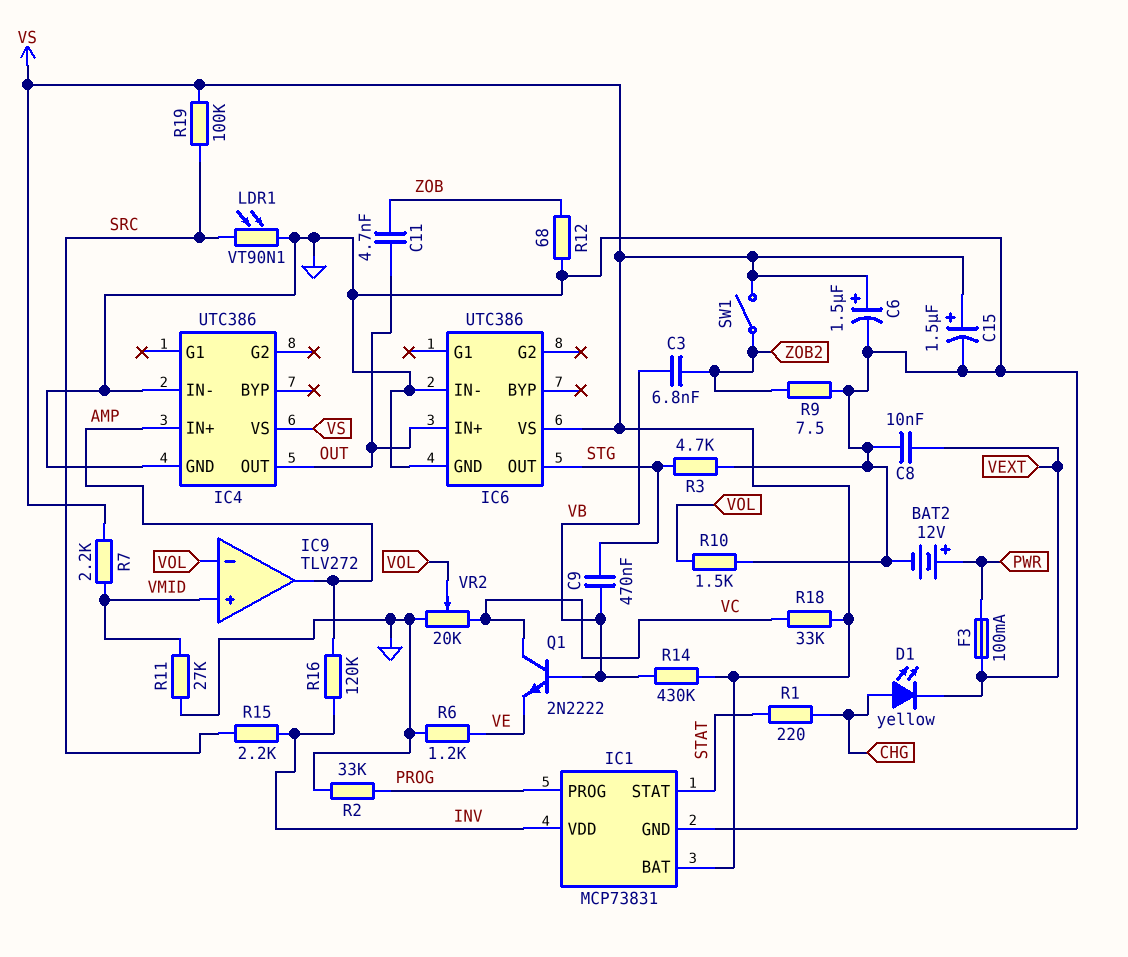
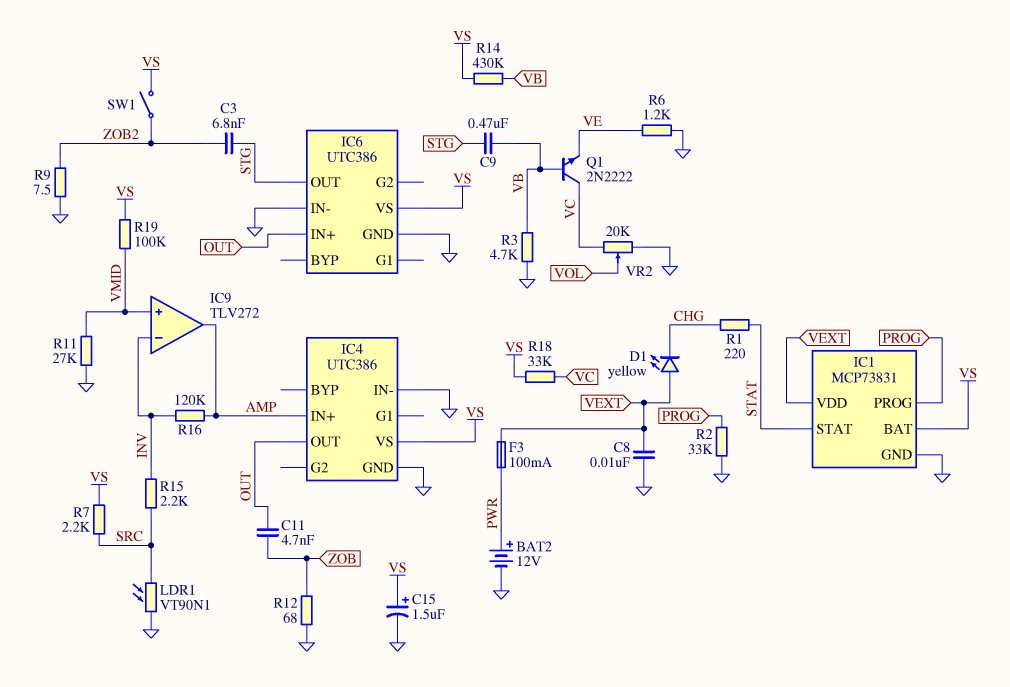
C3: 6.8nF (VB, ZOB2) -> 6.8nF (STG, ZOB2)
C6: 1.5uF (plus VS, minus GND) -> none
D1: LED yellow (A CHG, K VEXT) -> LED yellow (A VEXT, K CHG)
IC1 pin VDD: INV -> VEXT
IC9 pin in-: VOL -> INV
R3: 4.7k (GND, STG) -> 4.7k (GND, VB)
R7: 2.2k (VMID, VS) -> 2.2k (SRC, VS)
R10: 1.5k (GND, VOL) -> none
R19: 100k (SRC, VS) -> 100k (VMID, VS)

